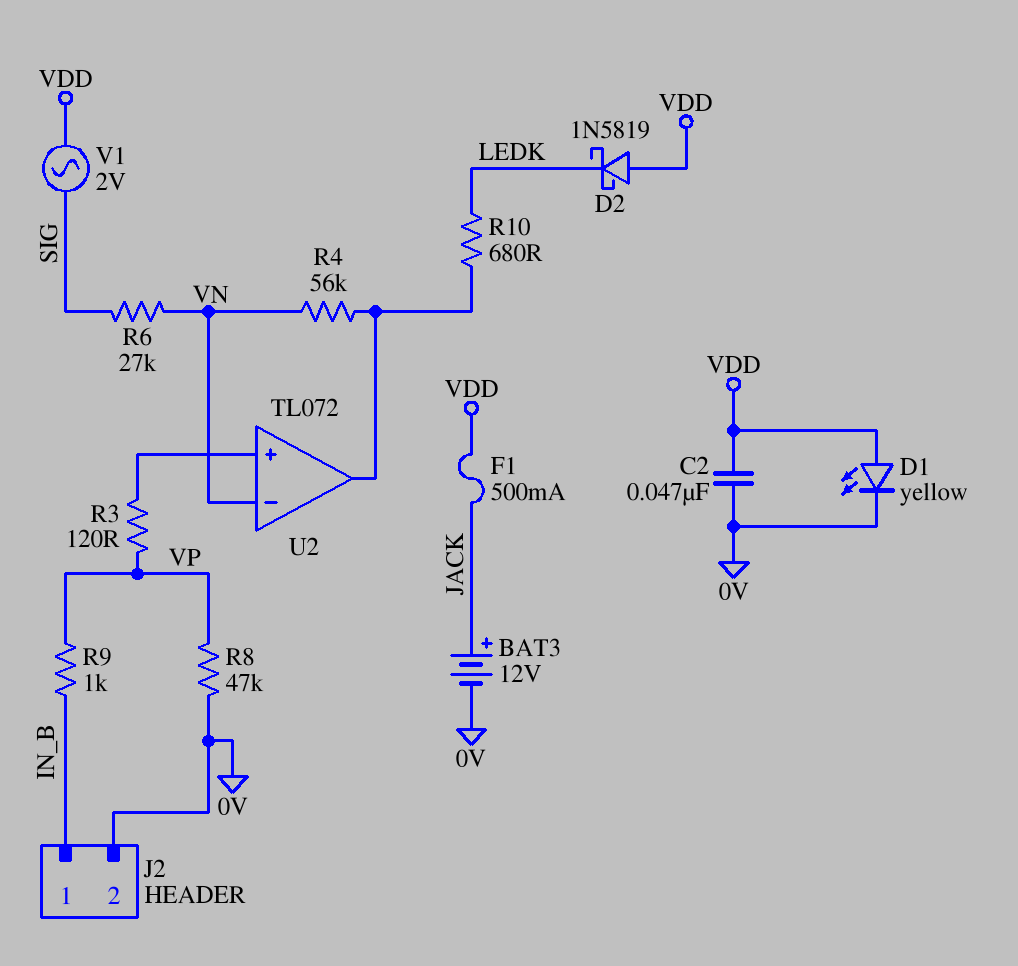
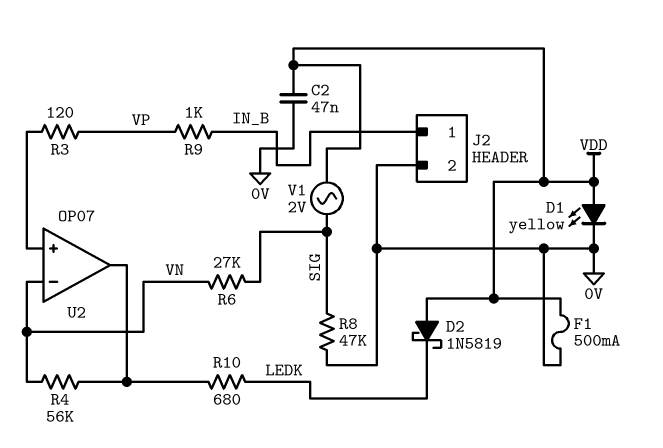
BAT3: 12V (plus JACK, minus 0V) -> none
F1: 500mA (JACK, VDD) -> 500mA (0V, VDD)
R8: 47k (0V, VP) -> 47k (0V, SIG)
U2: TL072 -> OP07

